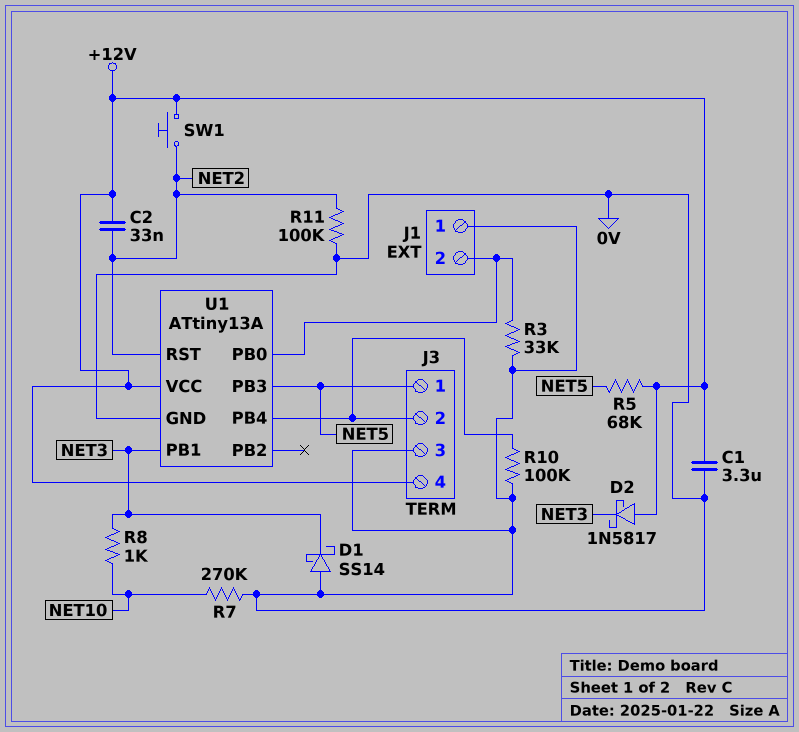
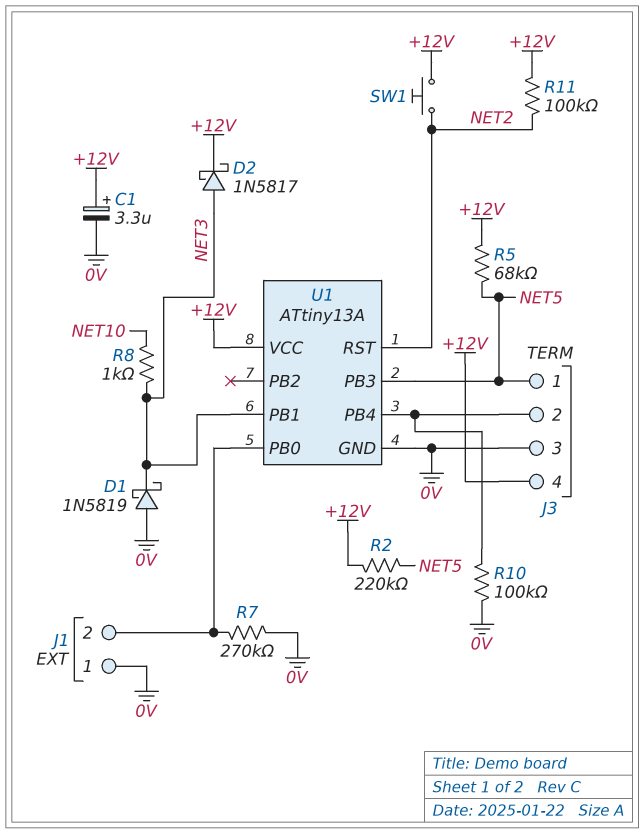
C1: 3.3uF (+12V, 0V) -> 3.3uF (plus +12V, minus 0V)
C2: 33nF (+12V, NET2) -> none
D1: schottky SS14 (A 0V, K NET3) -> schottky 1N5819 (A 0V, K NET3)
D2: schottky 1N5817 (A +12V, K NET3) -> schottky 1N5817 (A NET3, K +12V)
R2: none -> 220k (+12V, NET5)
R3: 33k (0V, J1/2) -> none
R7: 270k (0V, NET10) -> 270k (0V, J1/2)
R11: 100k (0V, NET2) -> 100k (+12V, NET2)

